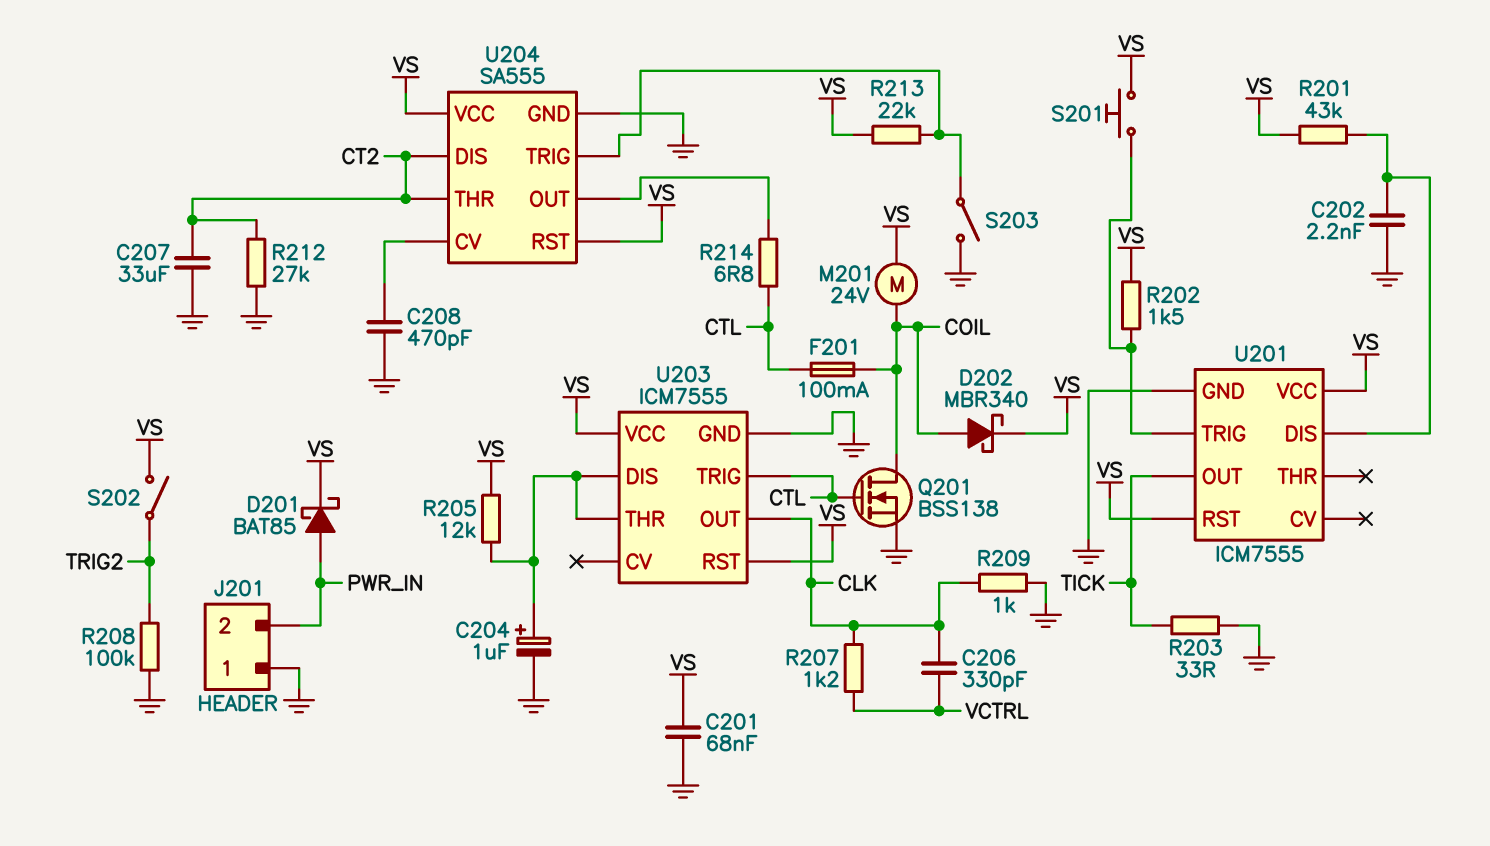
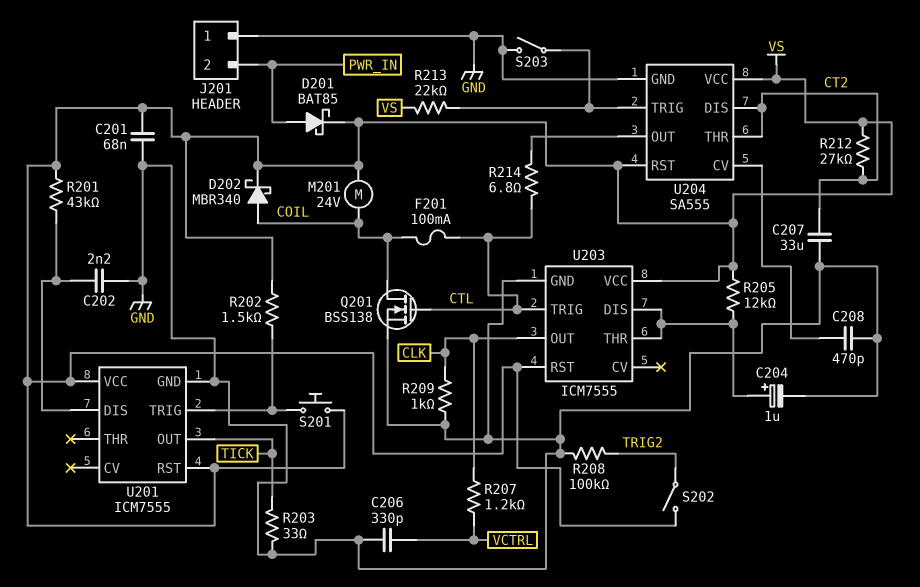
C206: 330pF (CLK, VCTRL) -> 330pF (GND, VCTRL)
R212: 27k (CT2, GND) -> 27k (CT2, VS)

